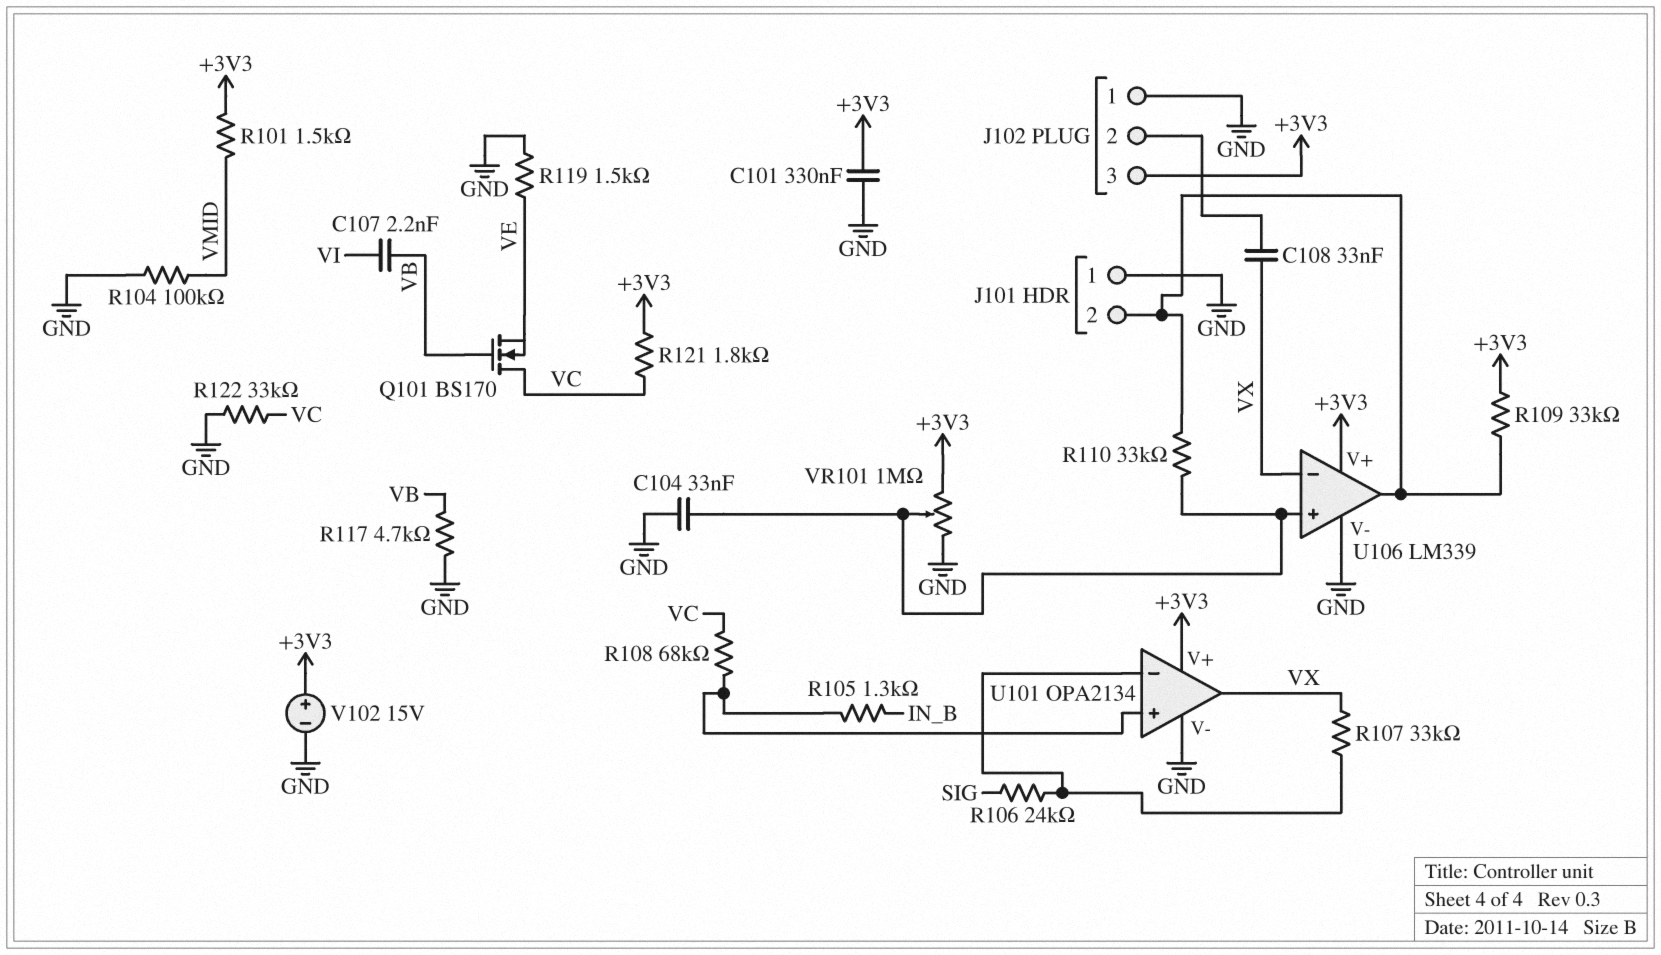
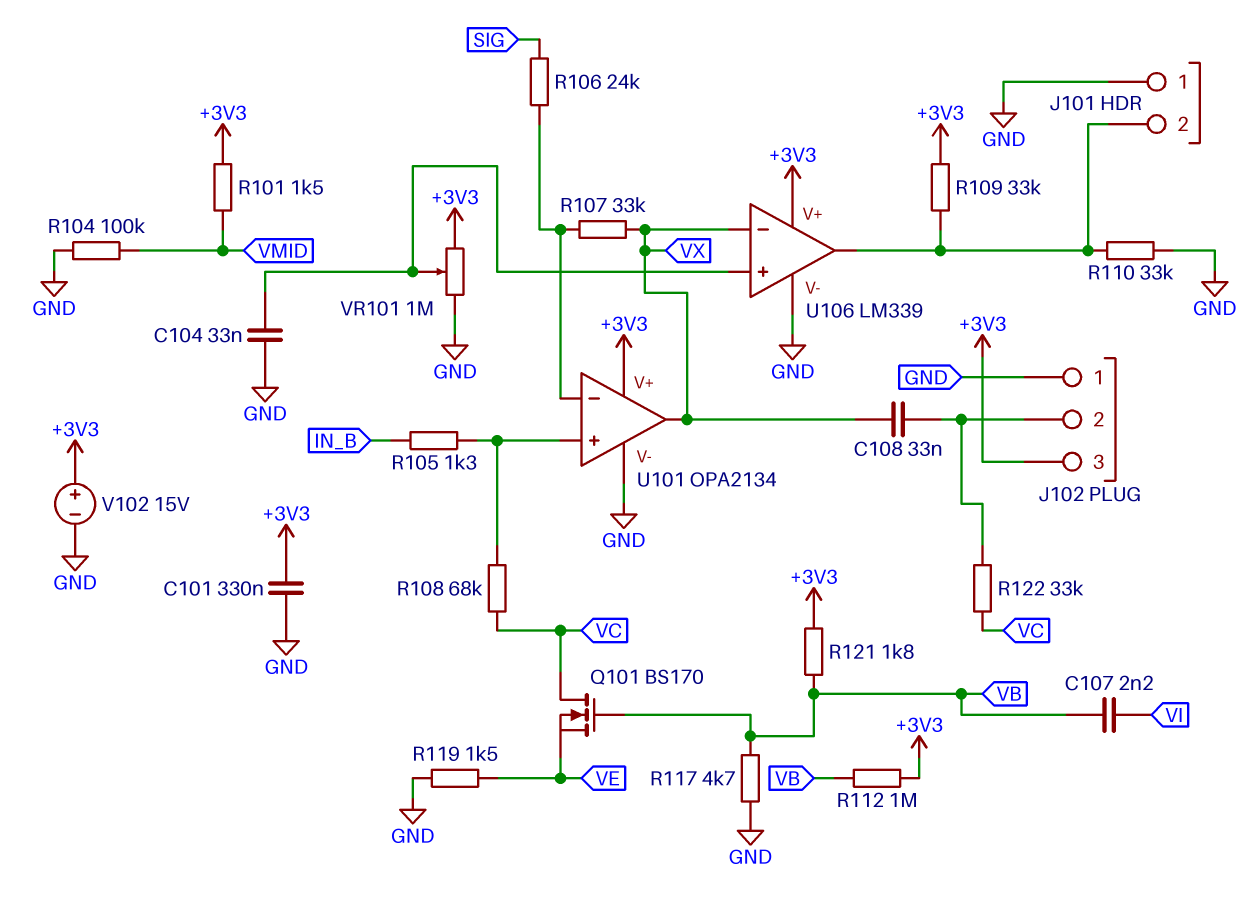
R110: 33k (J101/2, U106/in+) -> 33k (GND, J101/2)
R112: none -> 1M (+3V3, VB)
R121: 1.8k (+3V3, VC) -> 1.8k (+3V3, VB)
R122: 33k (GND, VC) -> 33k (J102/2, VC)

